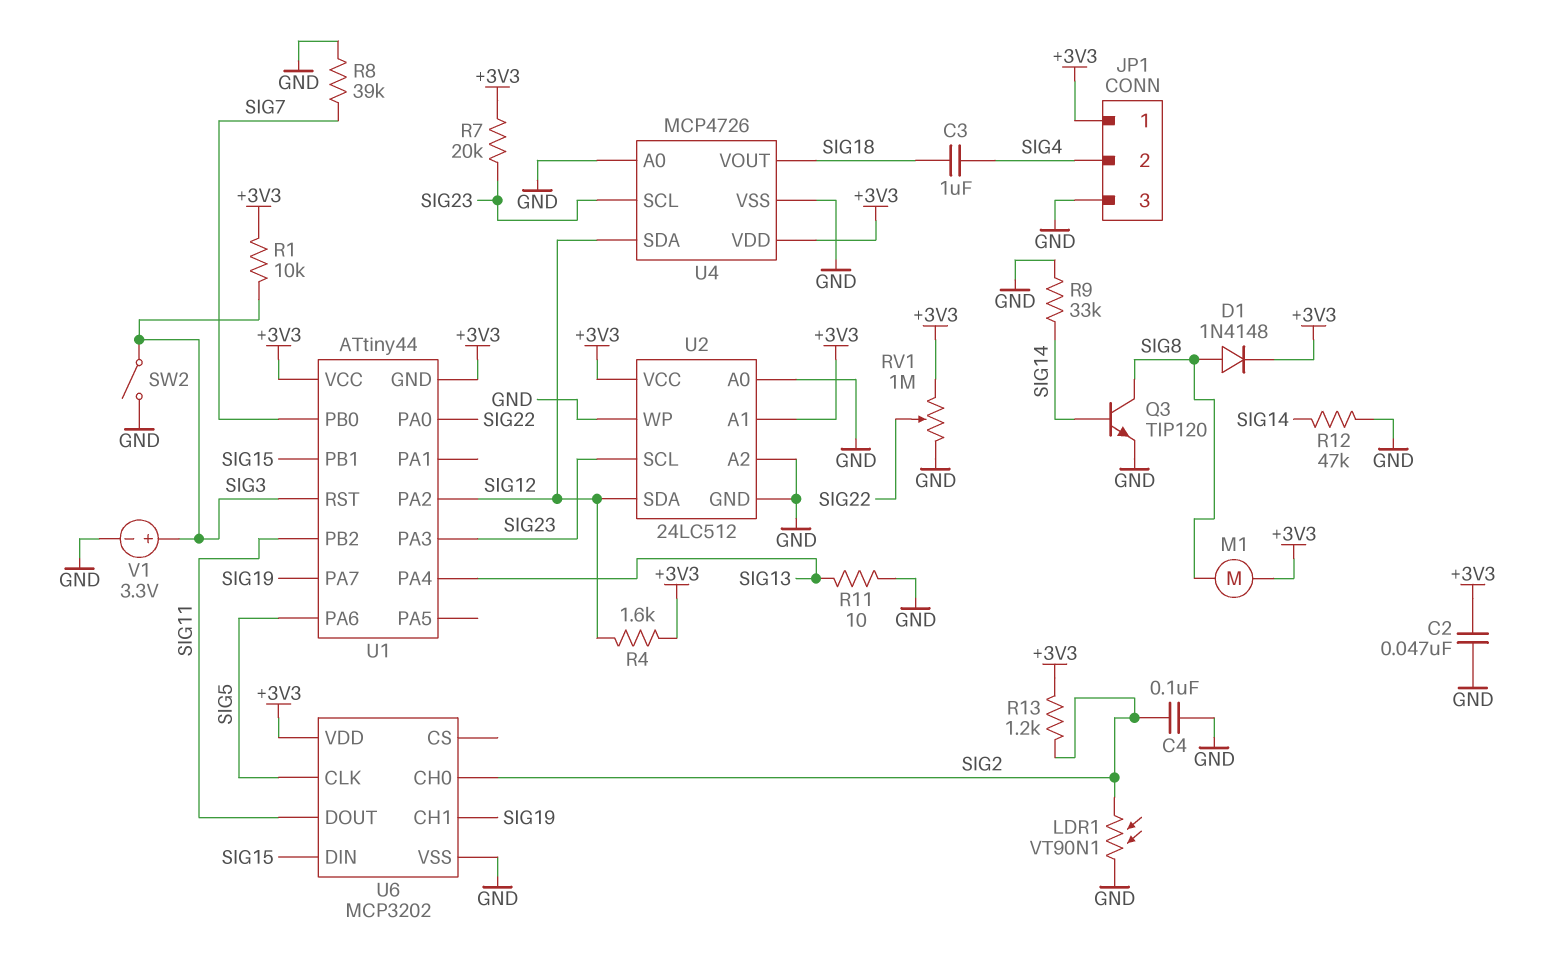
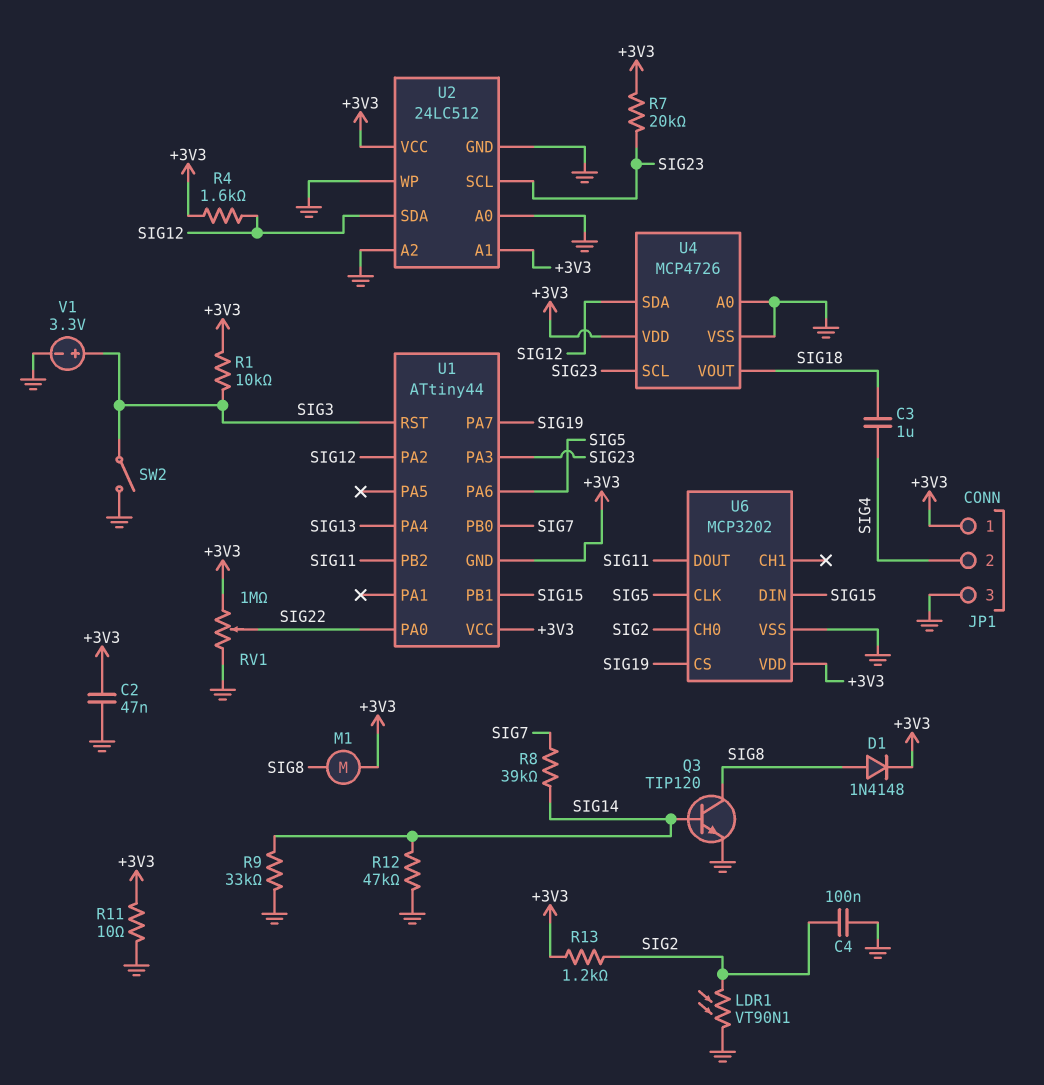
R8: 39k (GND, SIG7) -> 39k (SIG7, SIG14)
R11: 10 (GND, SIG13) -> 10 (+3V3, GND)
U6 pin CH1: SIG19 -> none
U6 pin CS: none -> SIG19

